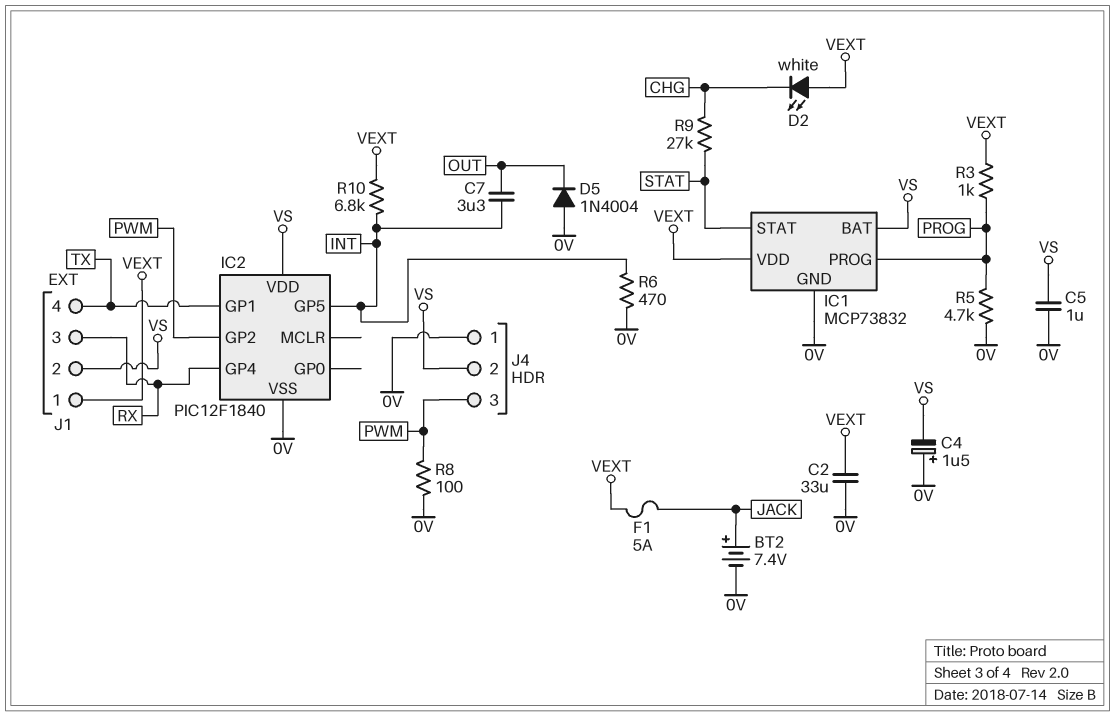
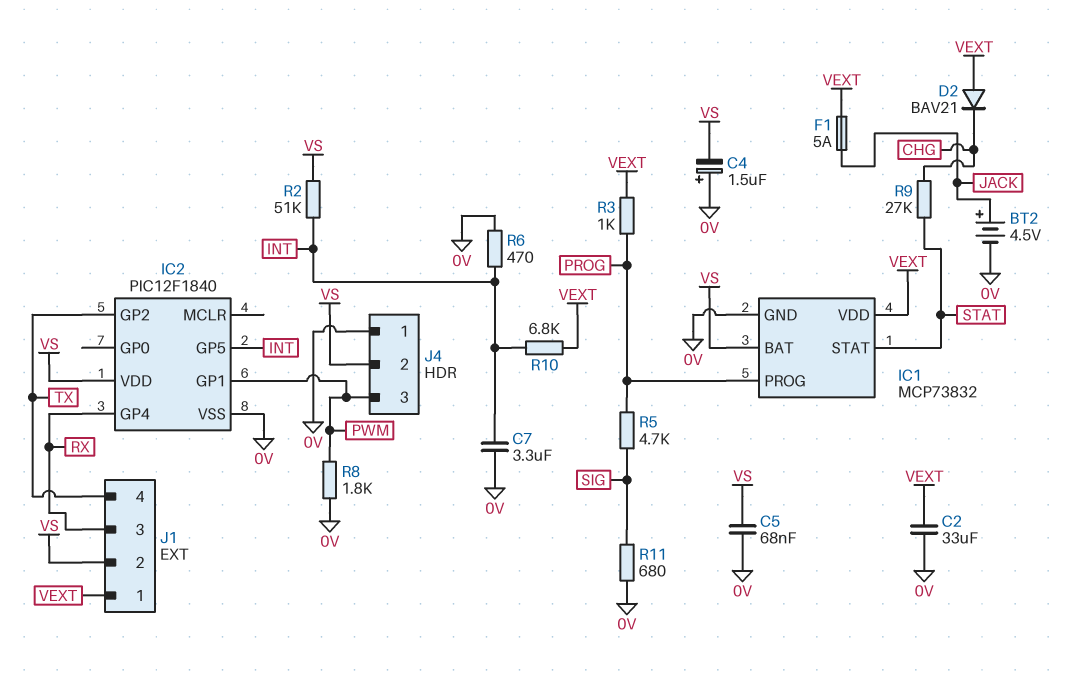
BT2: 7.4V (plus JACK, minus 0V) -> 4.5V (plus JACK, minus 0V)
C5: 1uF (0V, VS) -> 68nF (0V, VS)
C7: 3.3uF (INT, OUT) -> 3.3uF (0V, INT)
D2: LED white (A VEXT, K CHG) -> diode BAV21 (A VEXT, K CHG)
D5: diode 1N4004 (A 0V, K OUT) -> none
IC2 pin GP1: TX -> PWM
IC2 pin GP2: PWM -> TX
R2: none -> 51k (INT, VS)
R5: 4.7k (0V, PROG) -> 4.7k (PROG, SIG)
R8: 100 (0V, PWM) -> 1.8k (0V, PWM)
R11: none -> 680 (0V, SIG)

